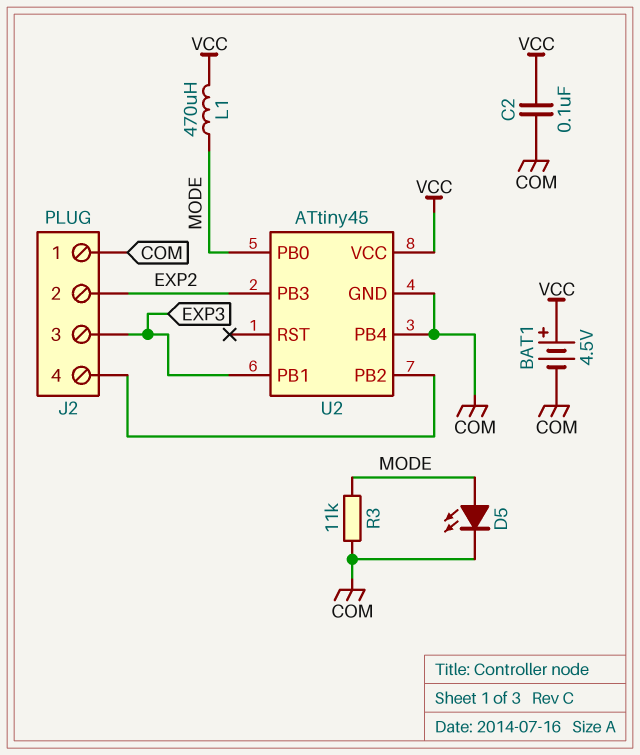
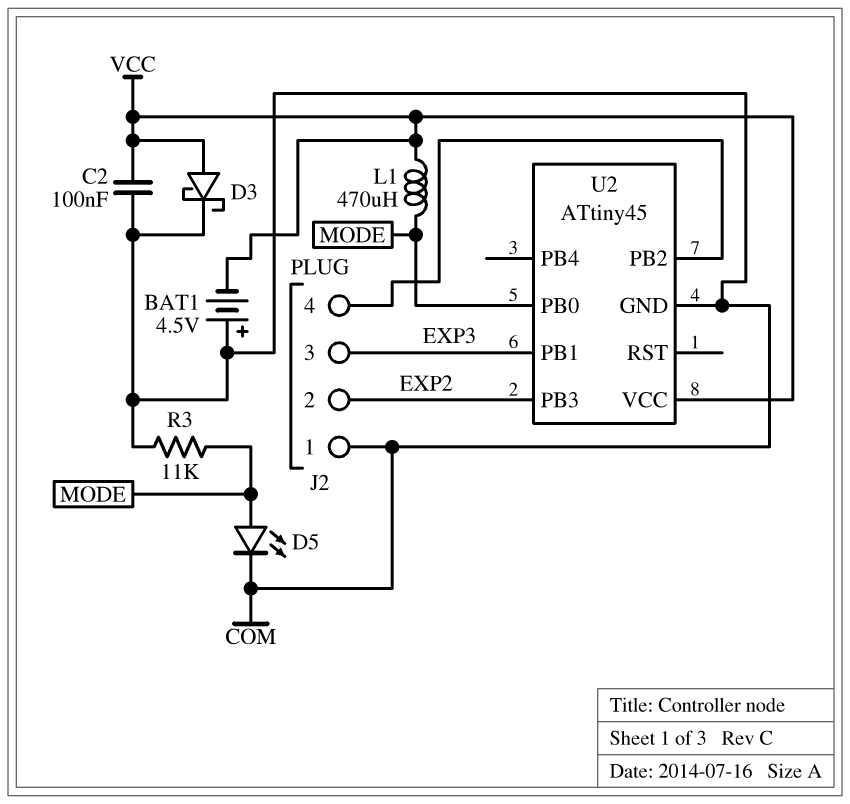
BAT1: 4.5V (plus VCC, minus COM) -> 4.5V (plus COM, minus VCC)
D3: none -> schottky (A VCC, K COM)
U2 pin PB4: COM -> none

